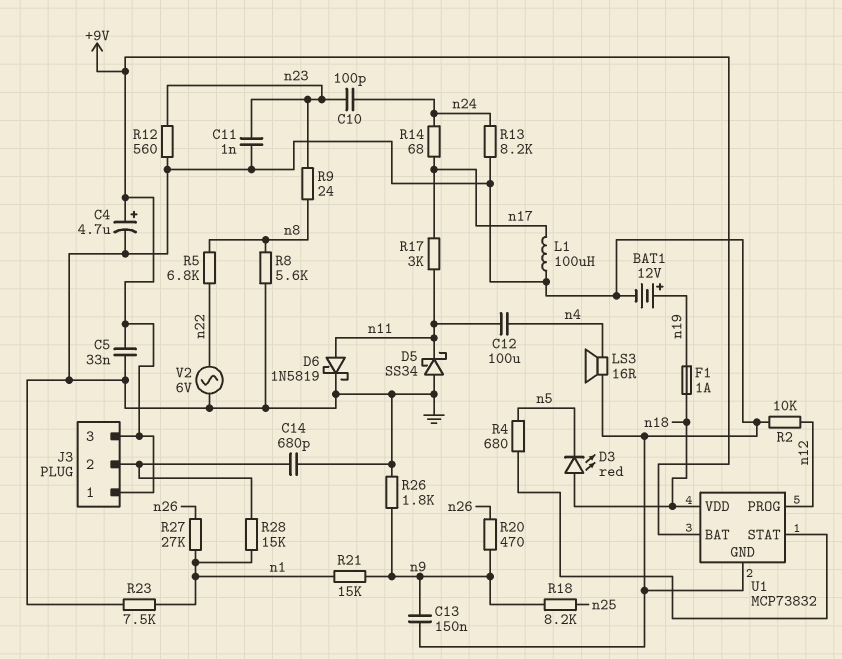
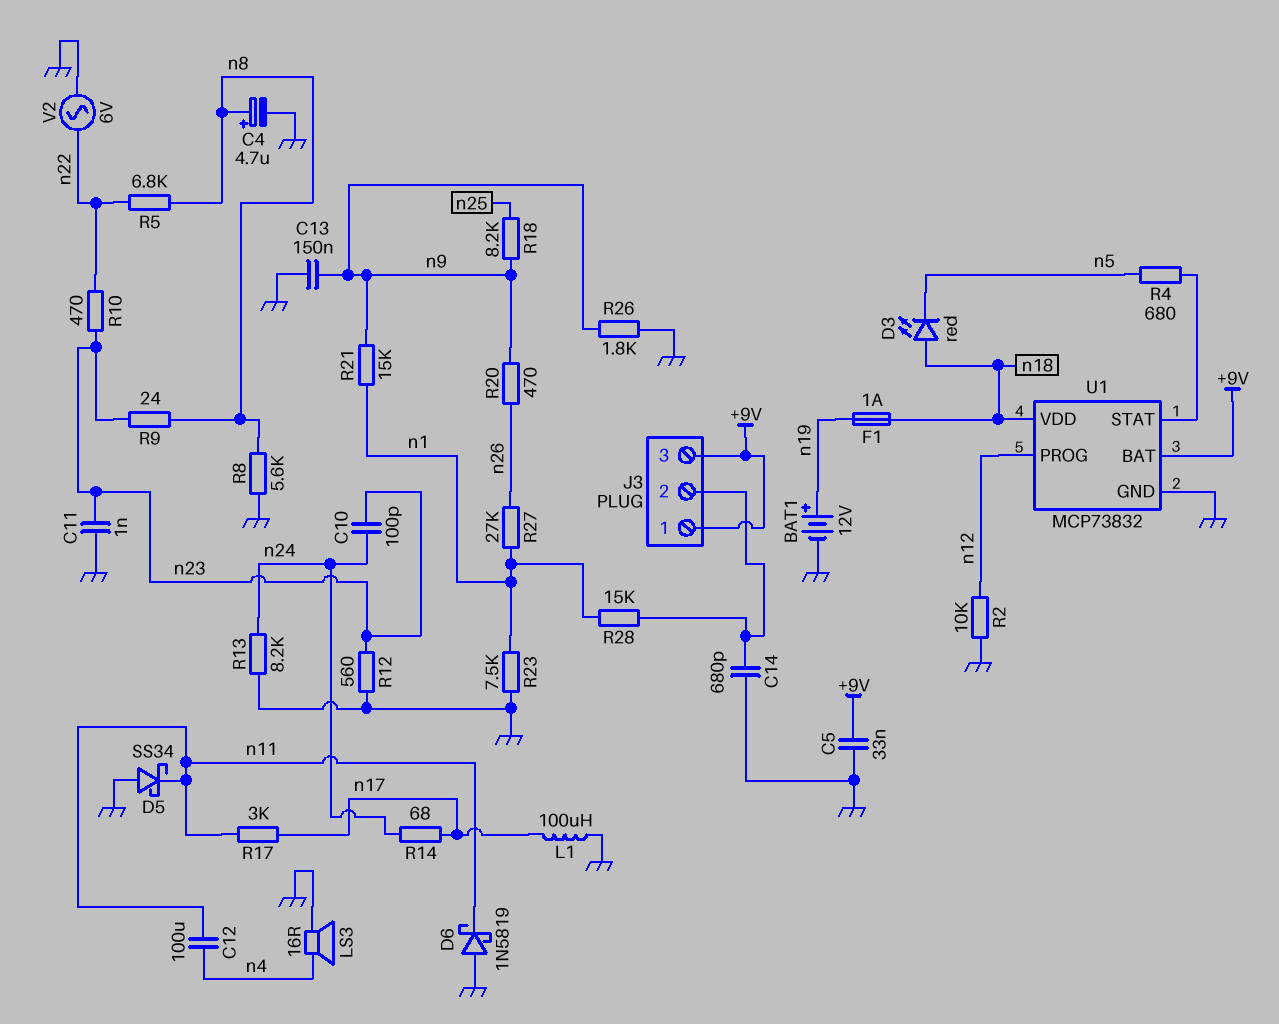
C4: 4.7uF (plus +9V, minus GND) -> 4.7uF (plus n8, minus GND)
D6: schottky 1N5819 (A n11, K GND) -> schottky 1N5819 (A GND, K n11)
R10: none -> 470 (n22, n23)

